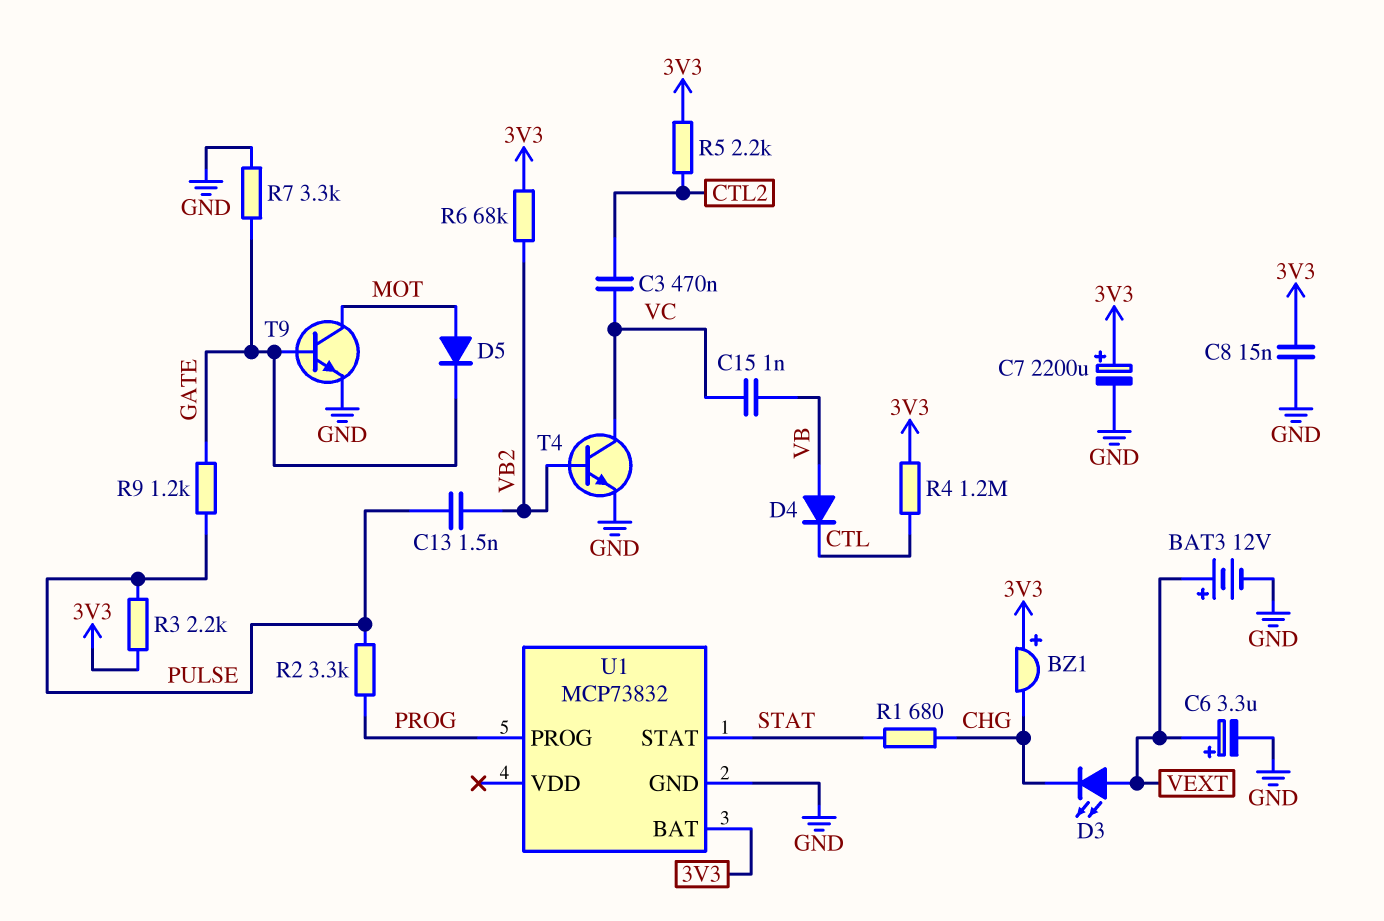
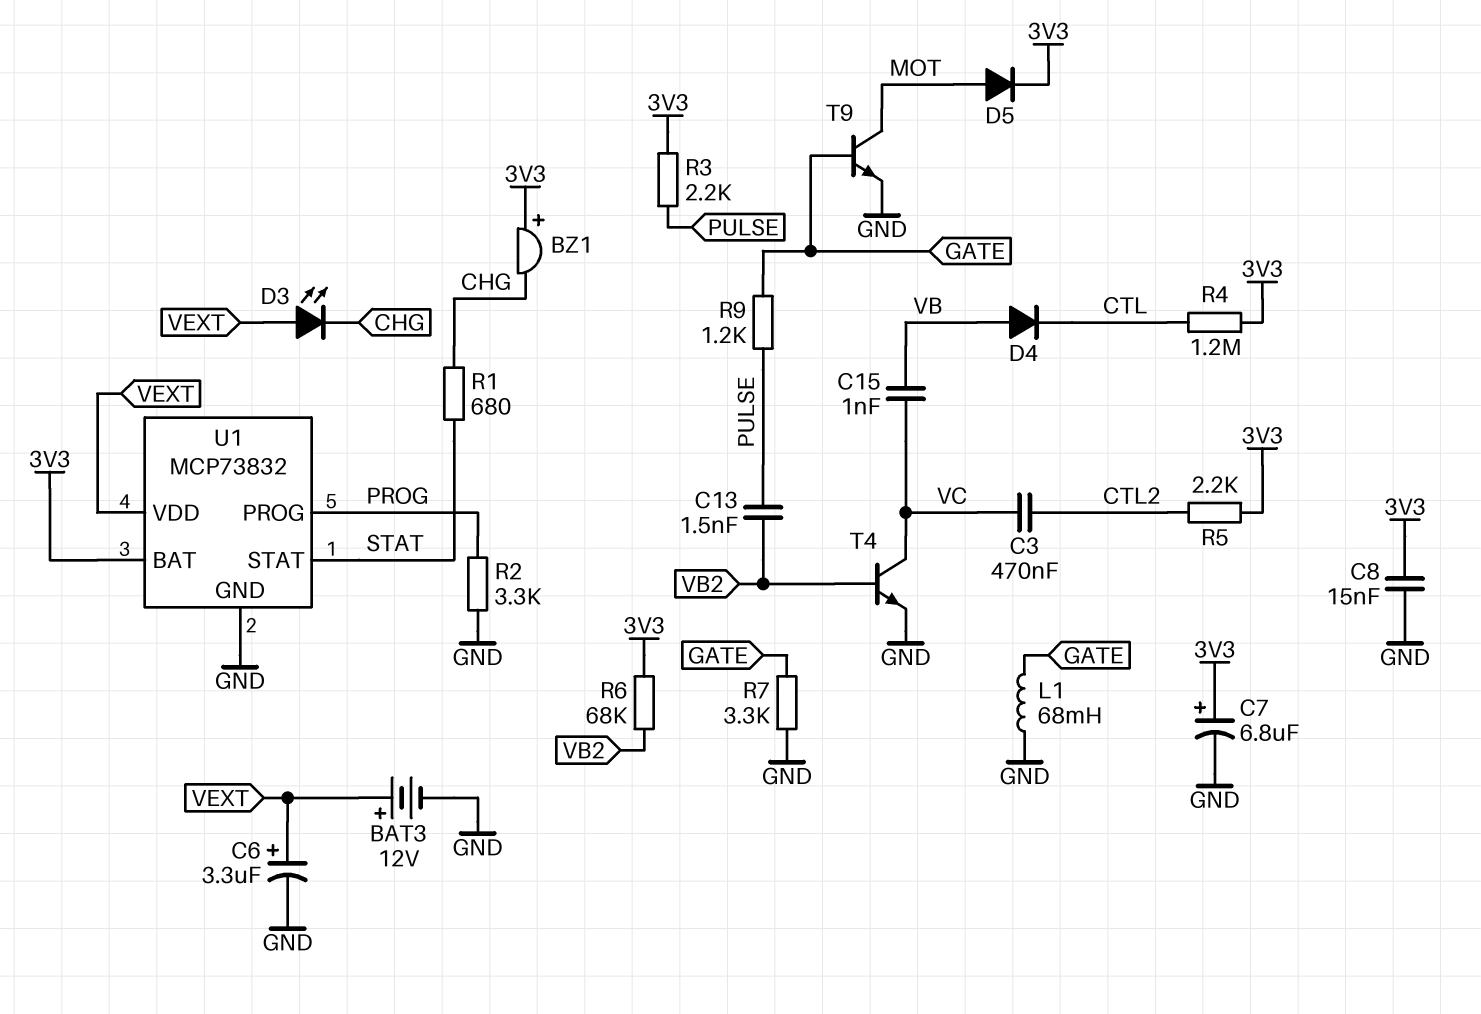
C7: 2200uF (plus 3V3, minus GND) -> 6.8uF (plus 3V3, minus GND)
D5: diode (A MOT, K GATE) -> diode (A MOT, K 3V3)
L1: none -> 68mH (GATE, GND)
R2: 3.3k (PROG, PULSE) -> 3.3k (GND, PROG)
U1 pin VDD: none -> VEXT

